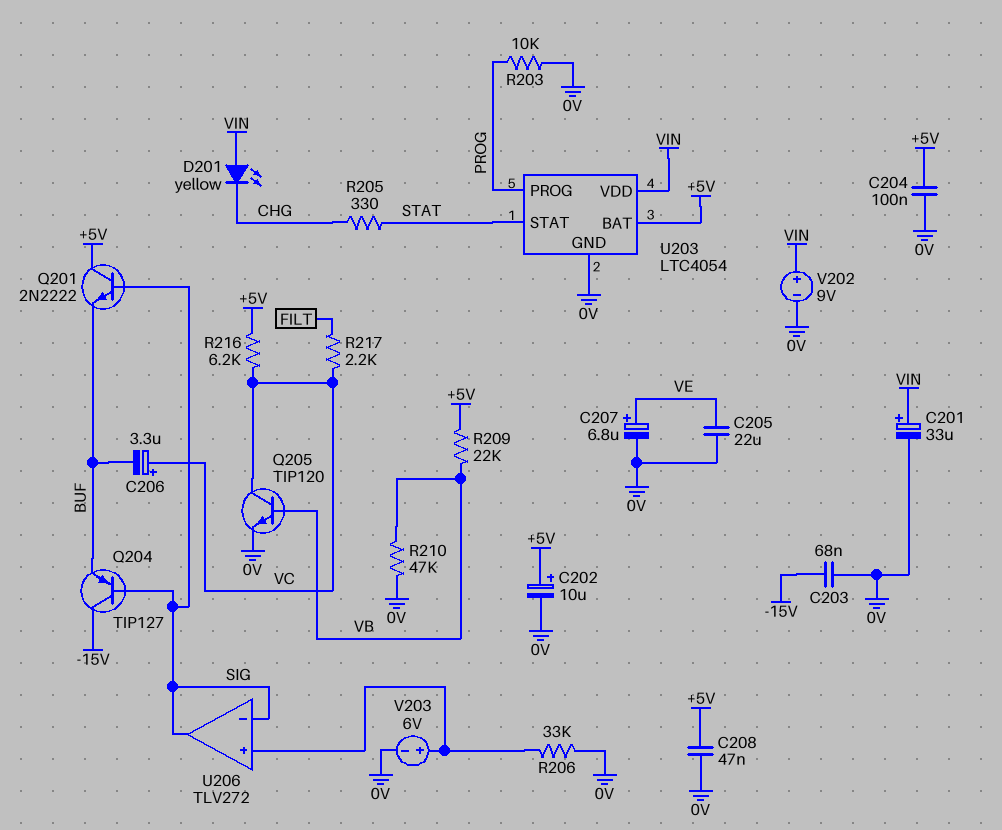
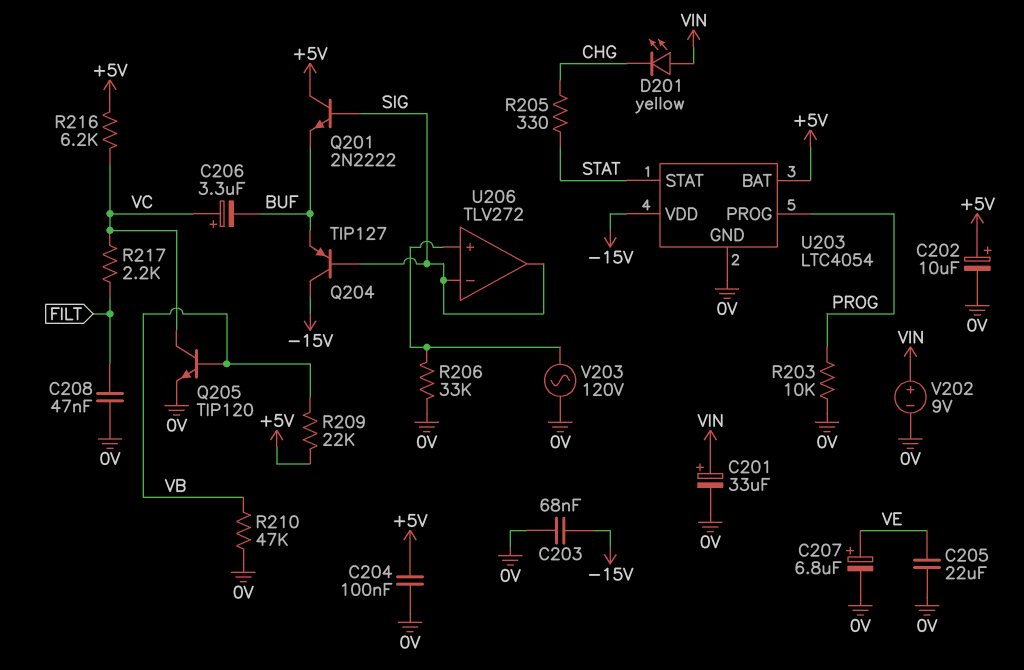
C208: 47nF (+5V, 0V) -> 47nF (0V, FILT)
U203 pin VDD: VIN -> -15V
V203: 6V (plus U206/in+, minus 0V) -> AC 120V (0V, U206/in+)

